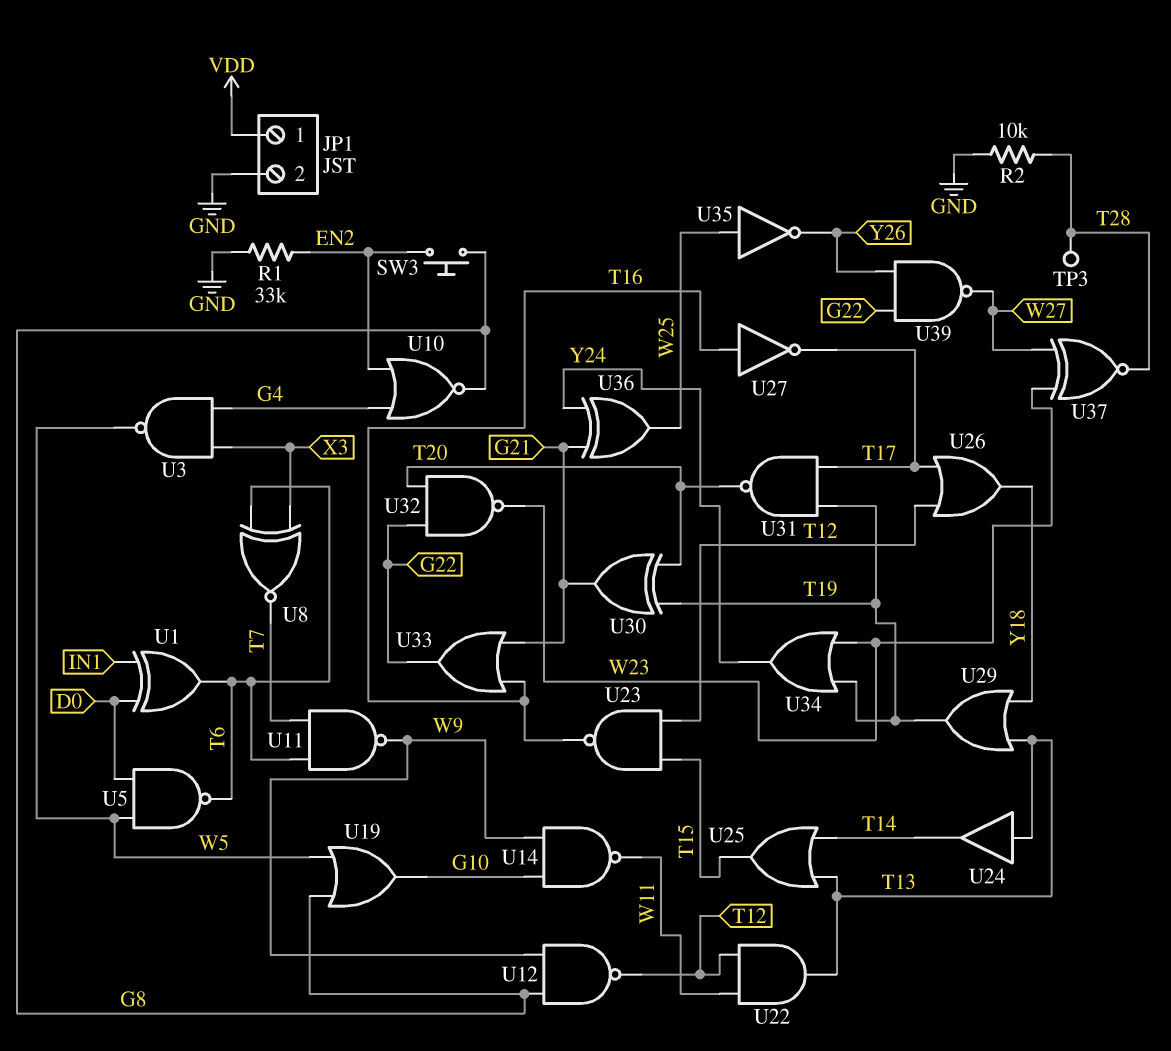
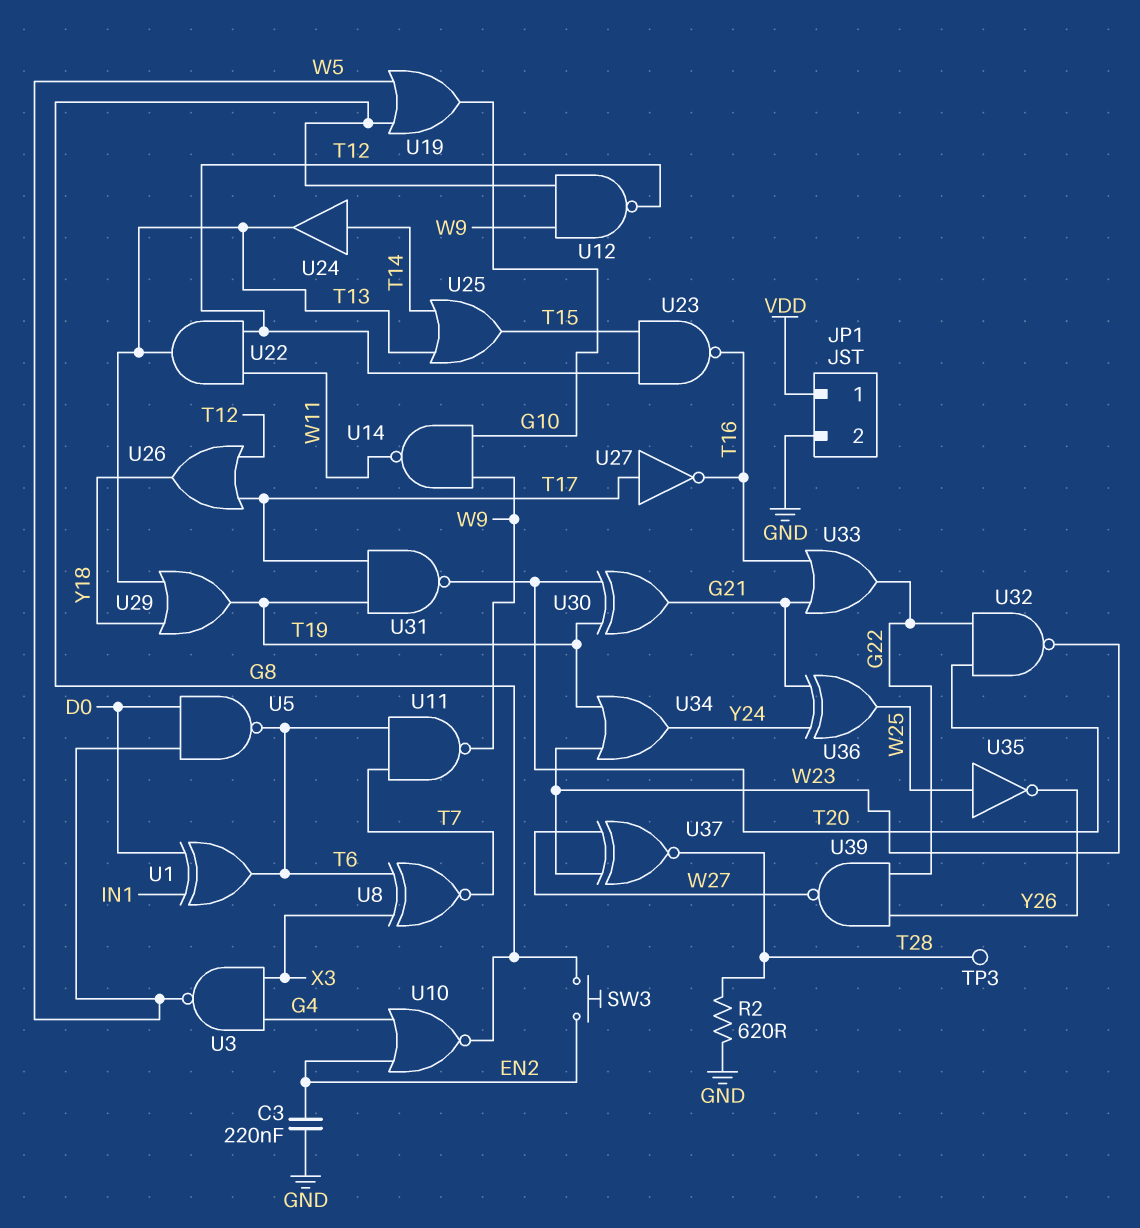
C3: none -> 220nF (EN2, GND)
R1: 33k (EN2, GND) -> none
R2: 10k (GND, T28) -> 620 (GND, T28)
U24: buffer (in T13, out T14) -> buffer (in T14, out T13)
U27: NOT (in T16, out T17) -> NOT (in T17, out T16)

